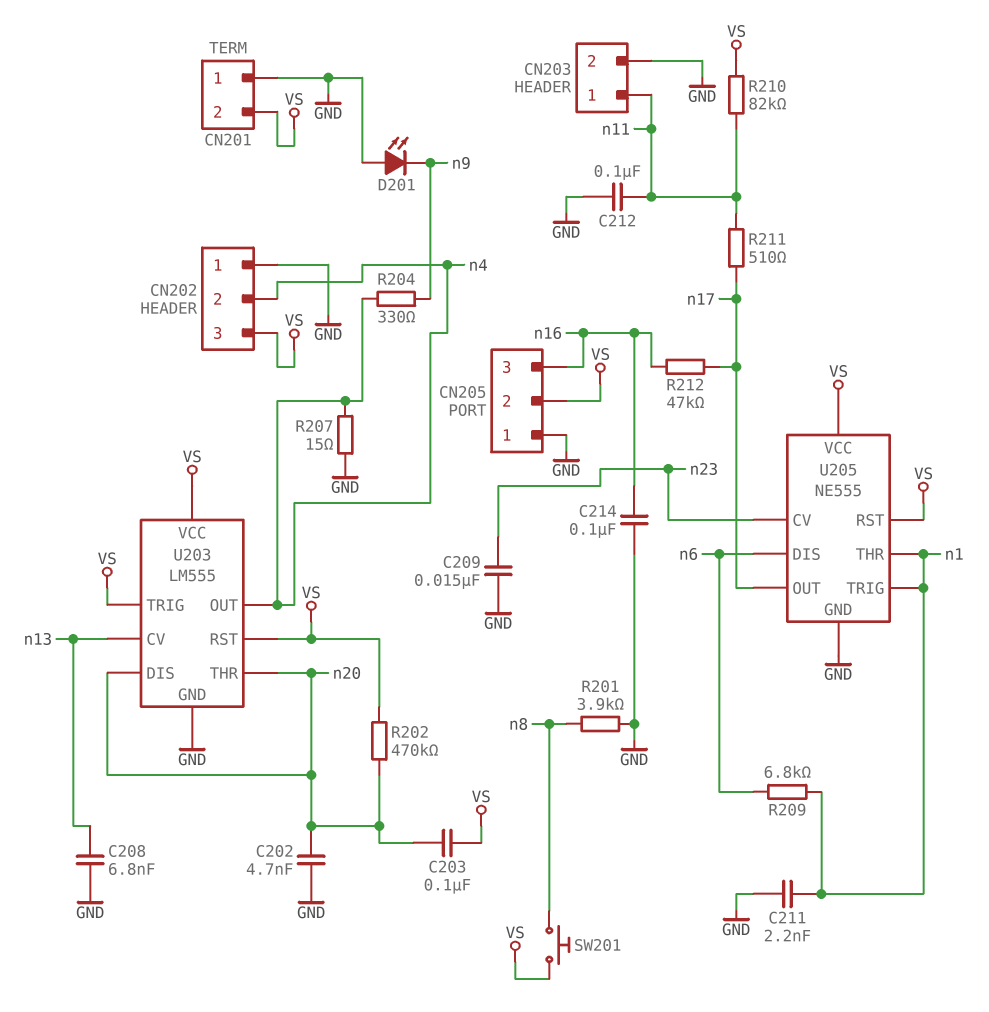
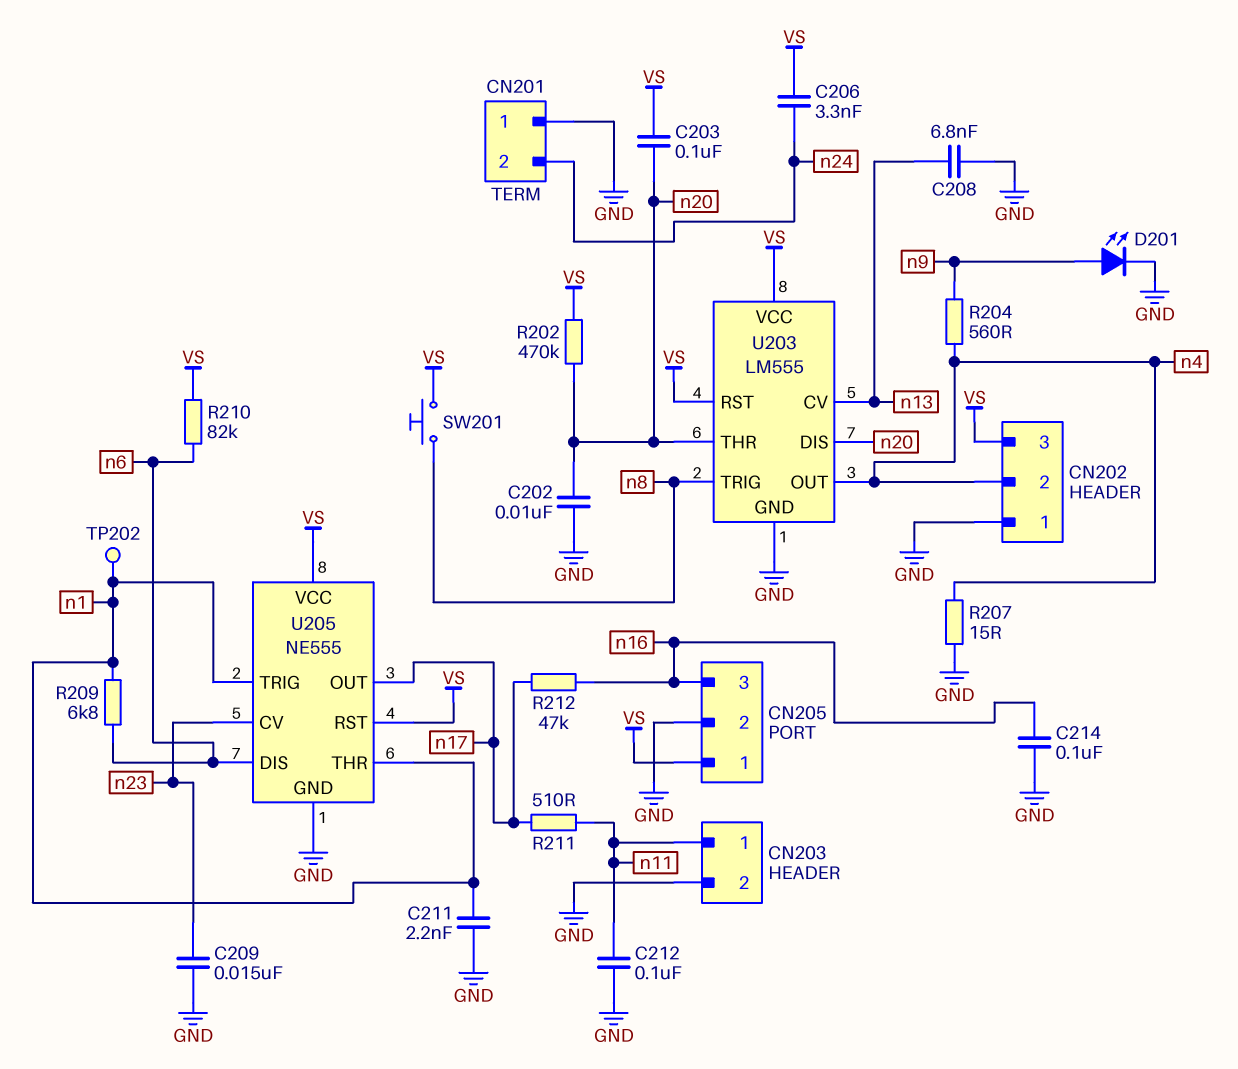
C202: 4.7nF (GND, n20) -> 10nF (GND, n20)
C206: none -> 3.3nF (VS, n24)
CN201 pin 2: VS -> n24
CN205 pin 1: GND -> VS
CN205 pin 2: VS -> GND
D201: LED (A GND, K n9) -> LED (A n9, K GND)
R201: 3.9k (GND, n8) -> none
R204: 330 (n4, n9) -> 560 (n4, n9)
R210: 82k (VS, n11) -> 82k (VS, n6)
TP202: none -> test point (n1)
U203 pin TRIG: VS -> n8

